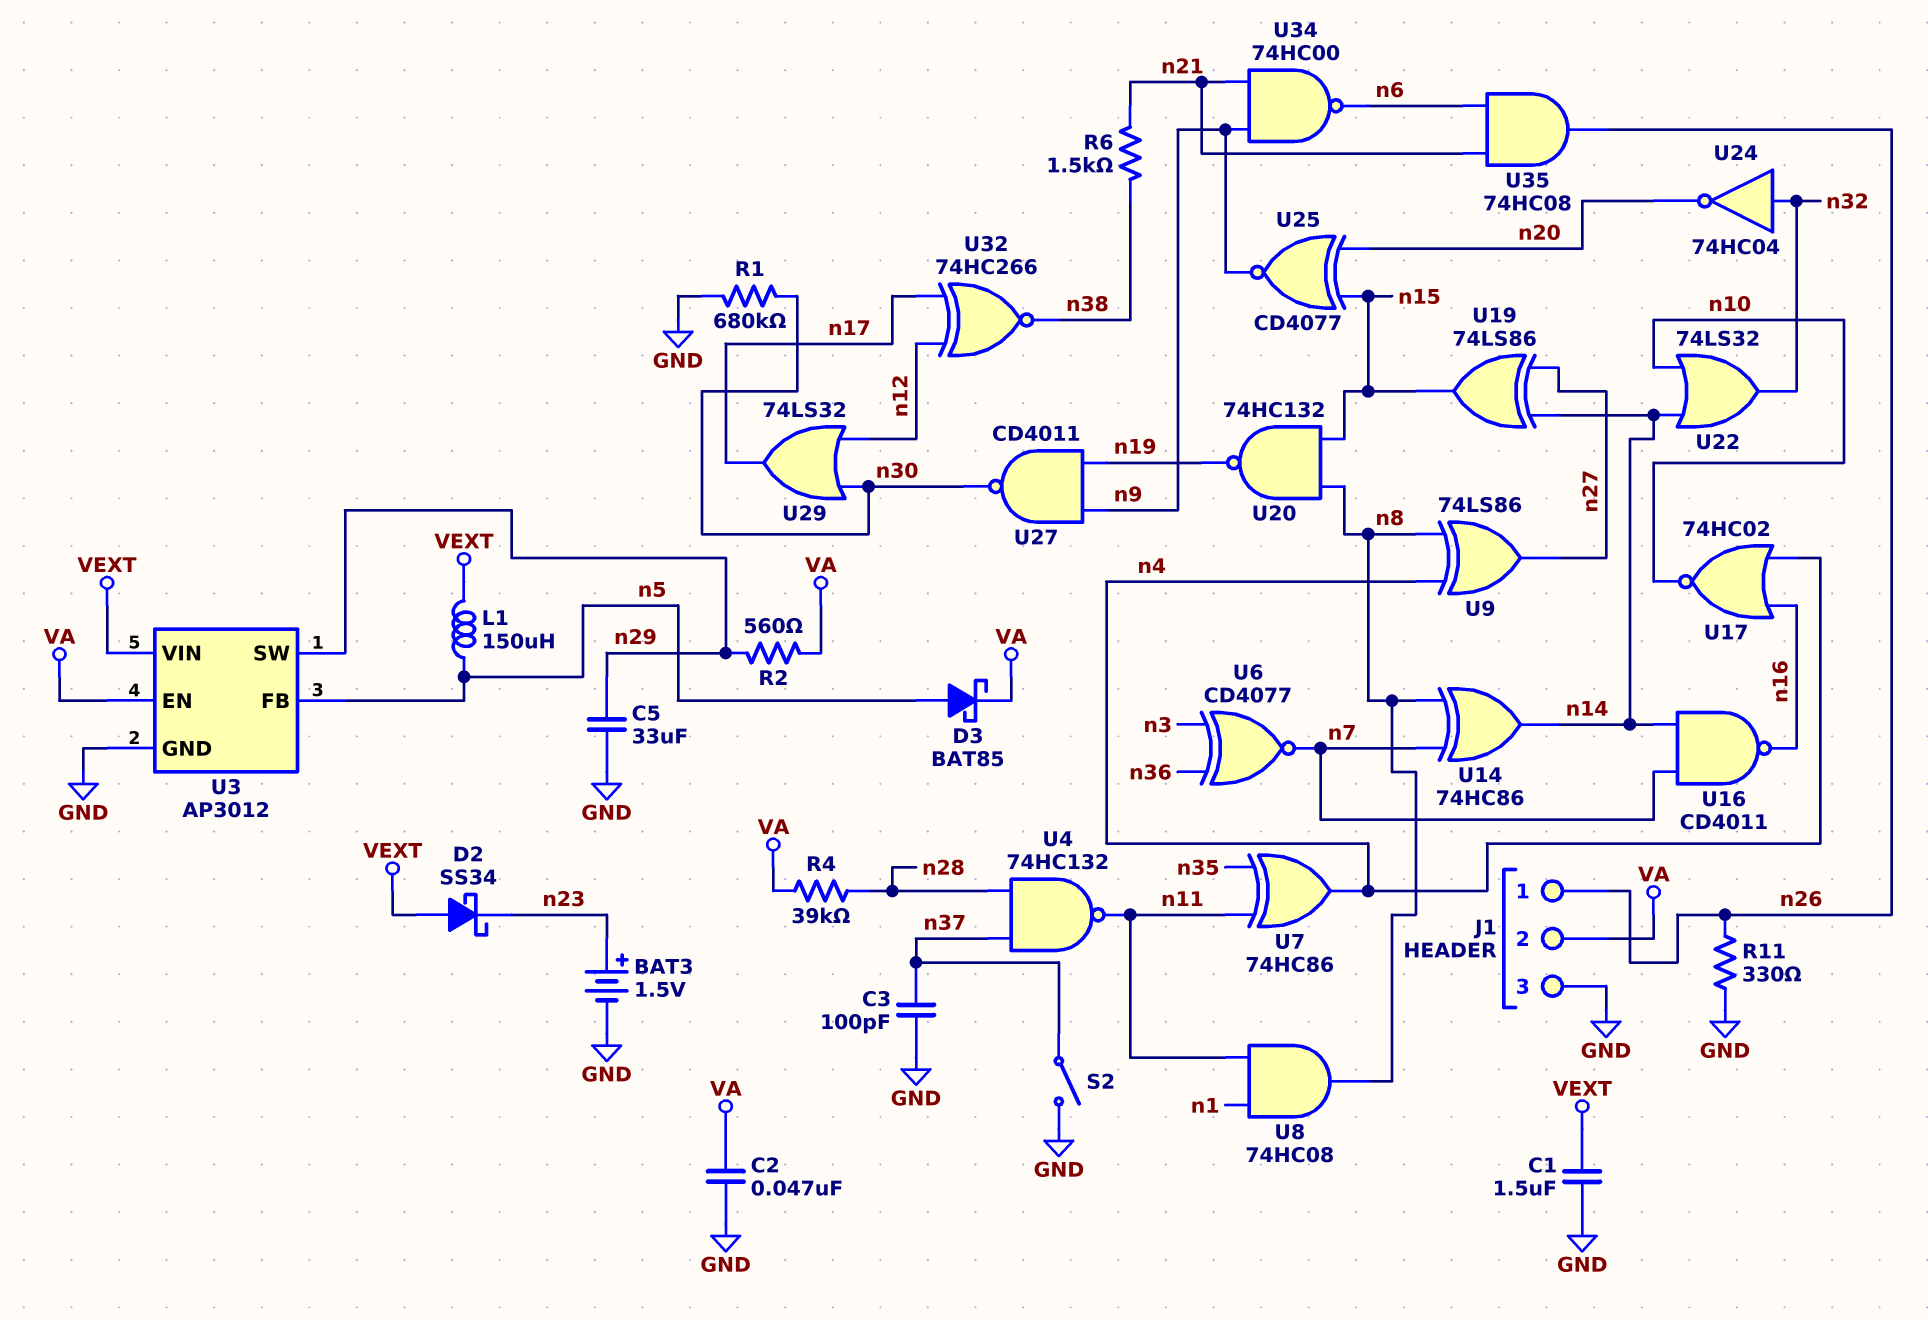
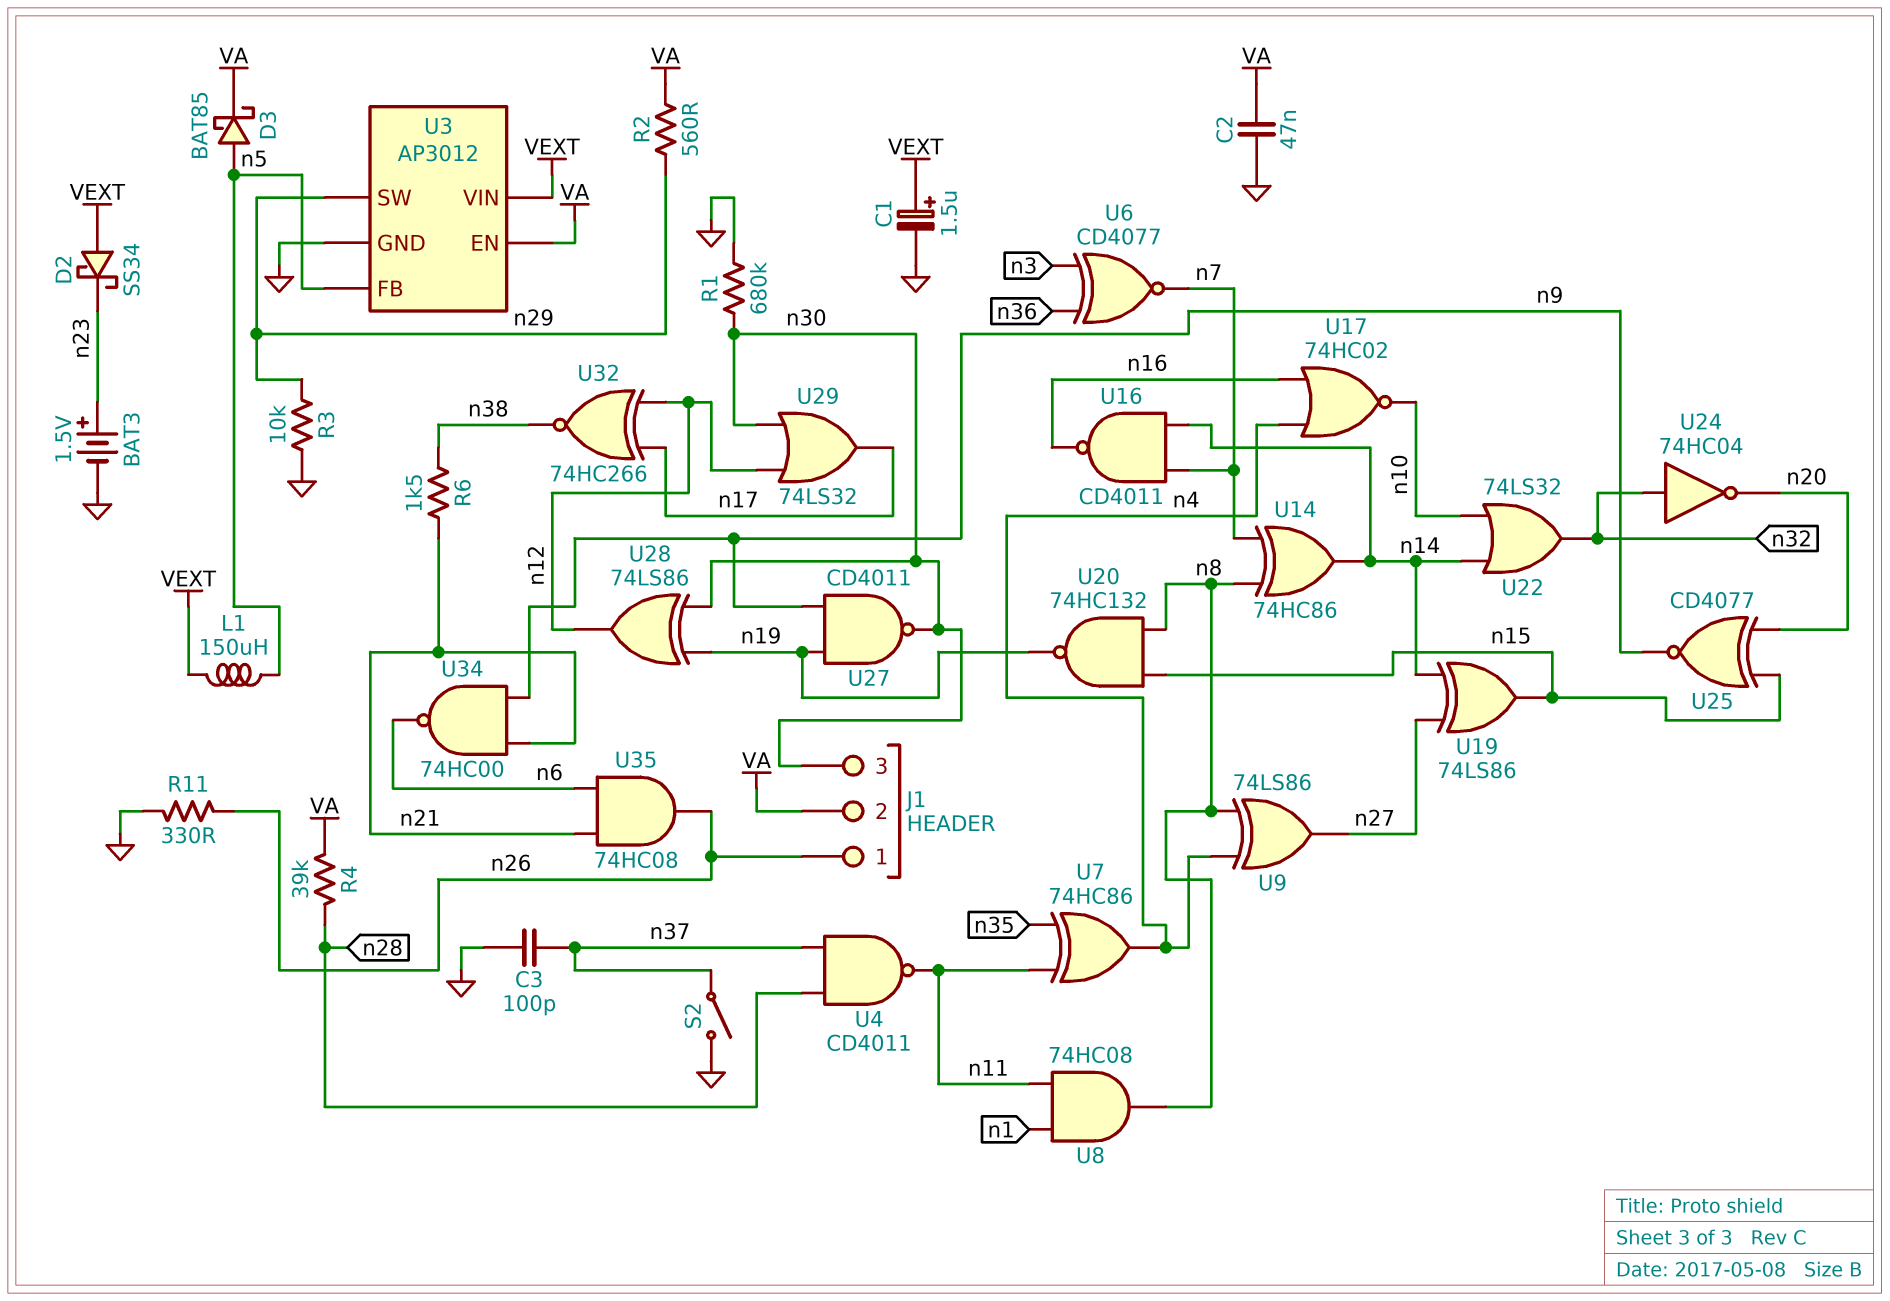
C1: 1.5uF (GND, VEXT) -> 1.5uF (plus VEXT, minus GND)
C5: 33uF (GND, n29) -> none
J1 pin 3: GND -> n30
R3: none -> 10k (GND, n29)
U4: NAND 74HC132 (in n28, in n37, out n11) -> NAND CD4011 (in n28, in n37, out n11)
U28: none -> XOR 74LS86 (in n19, in n30, out n12)

